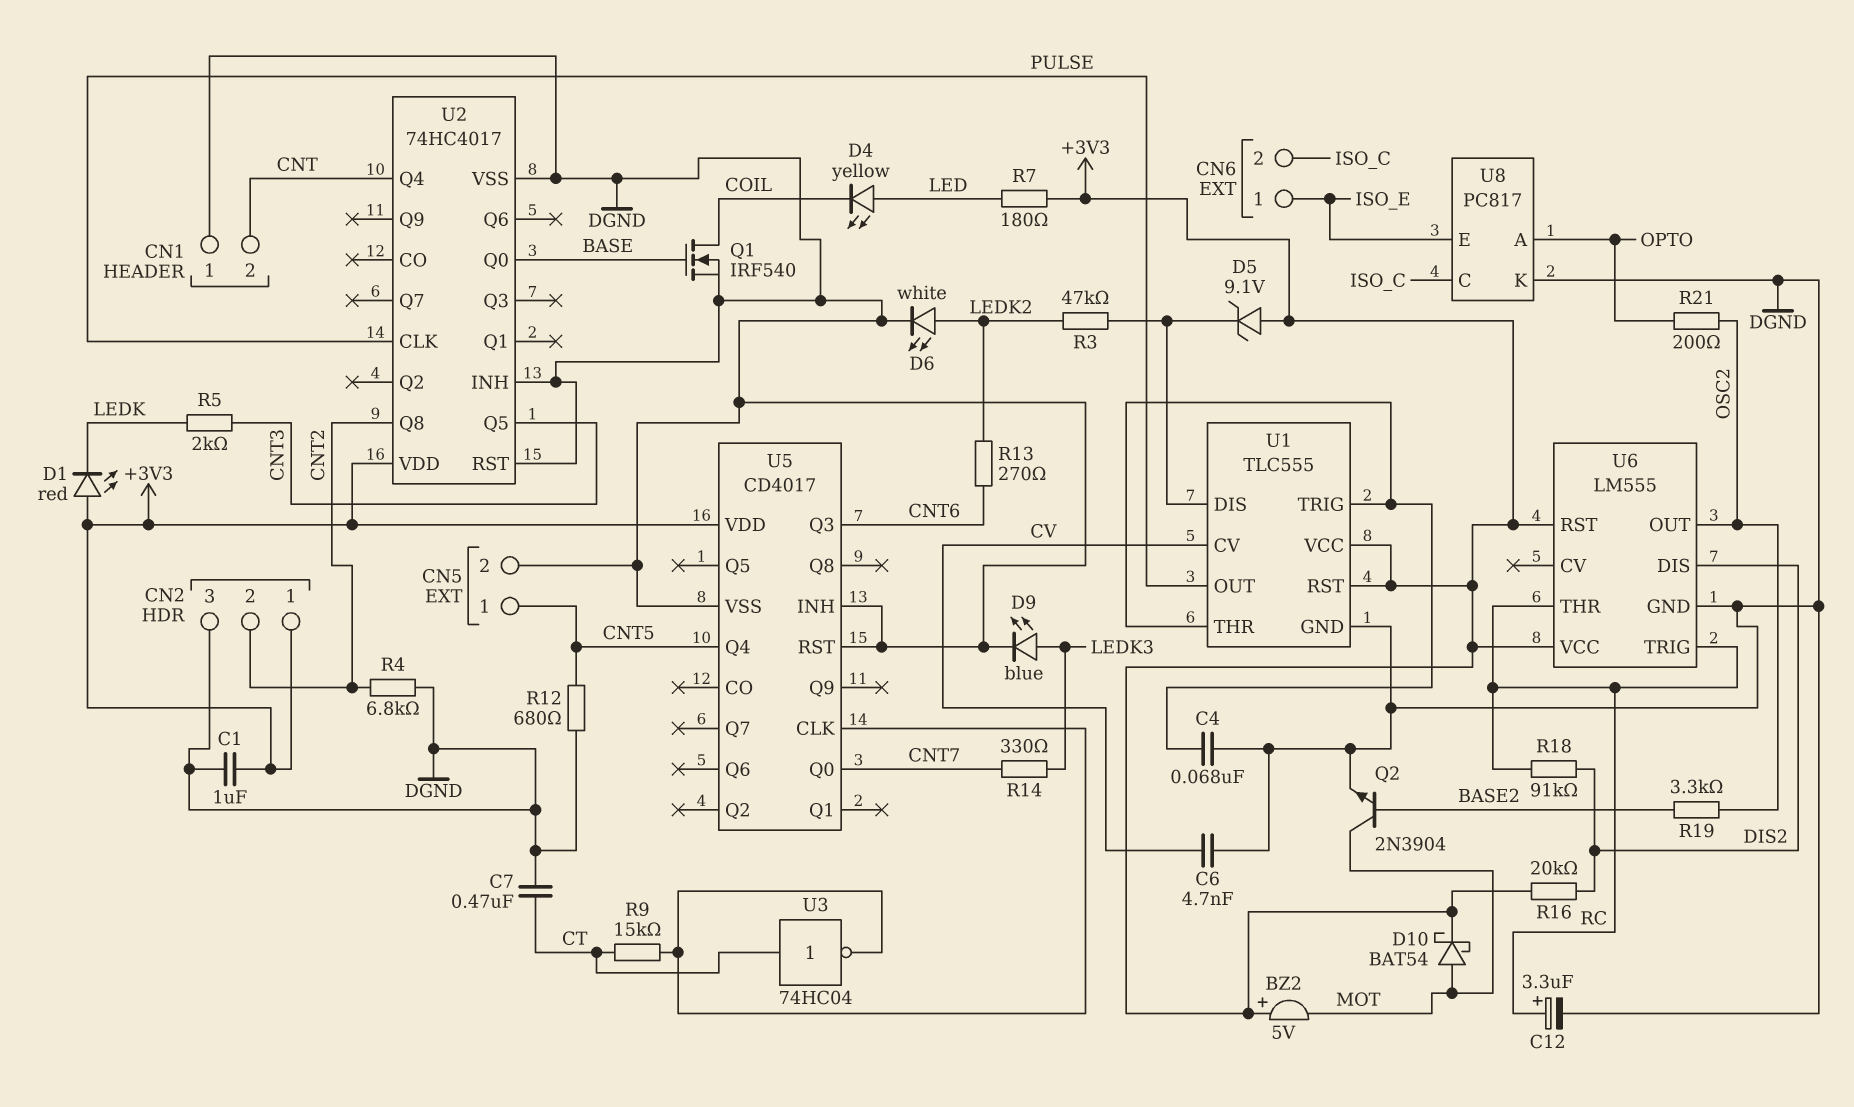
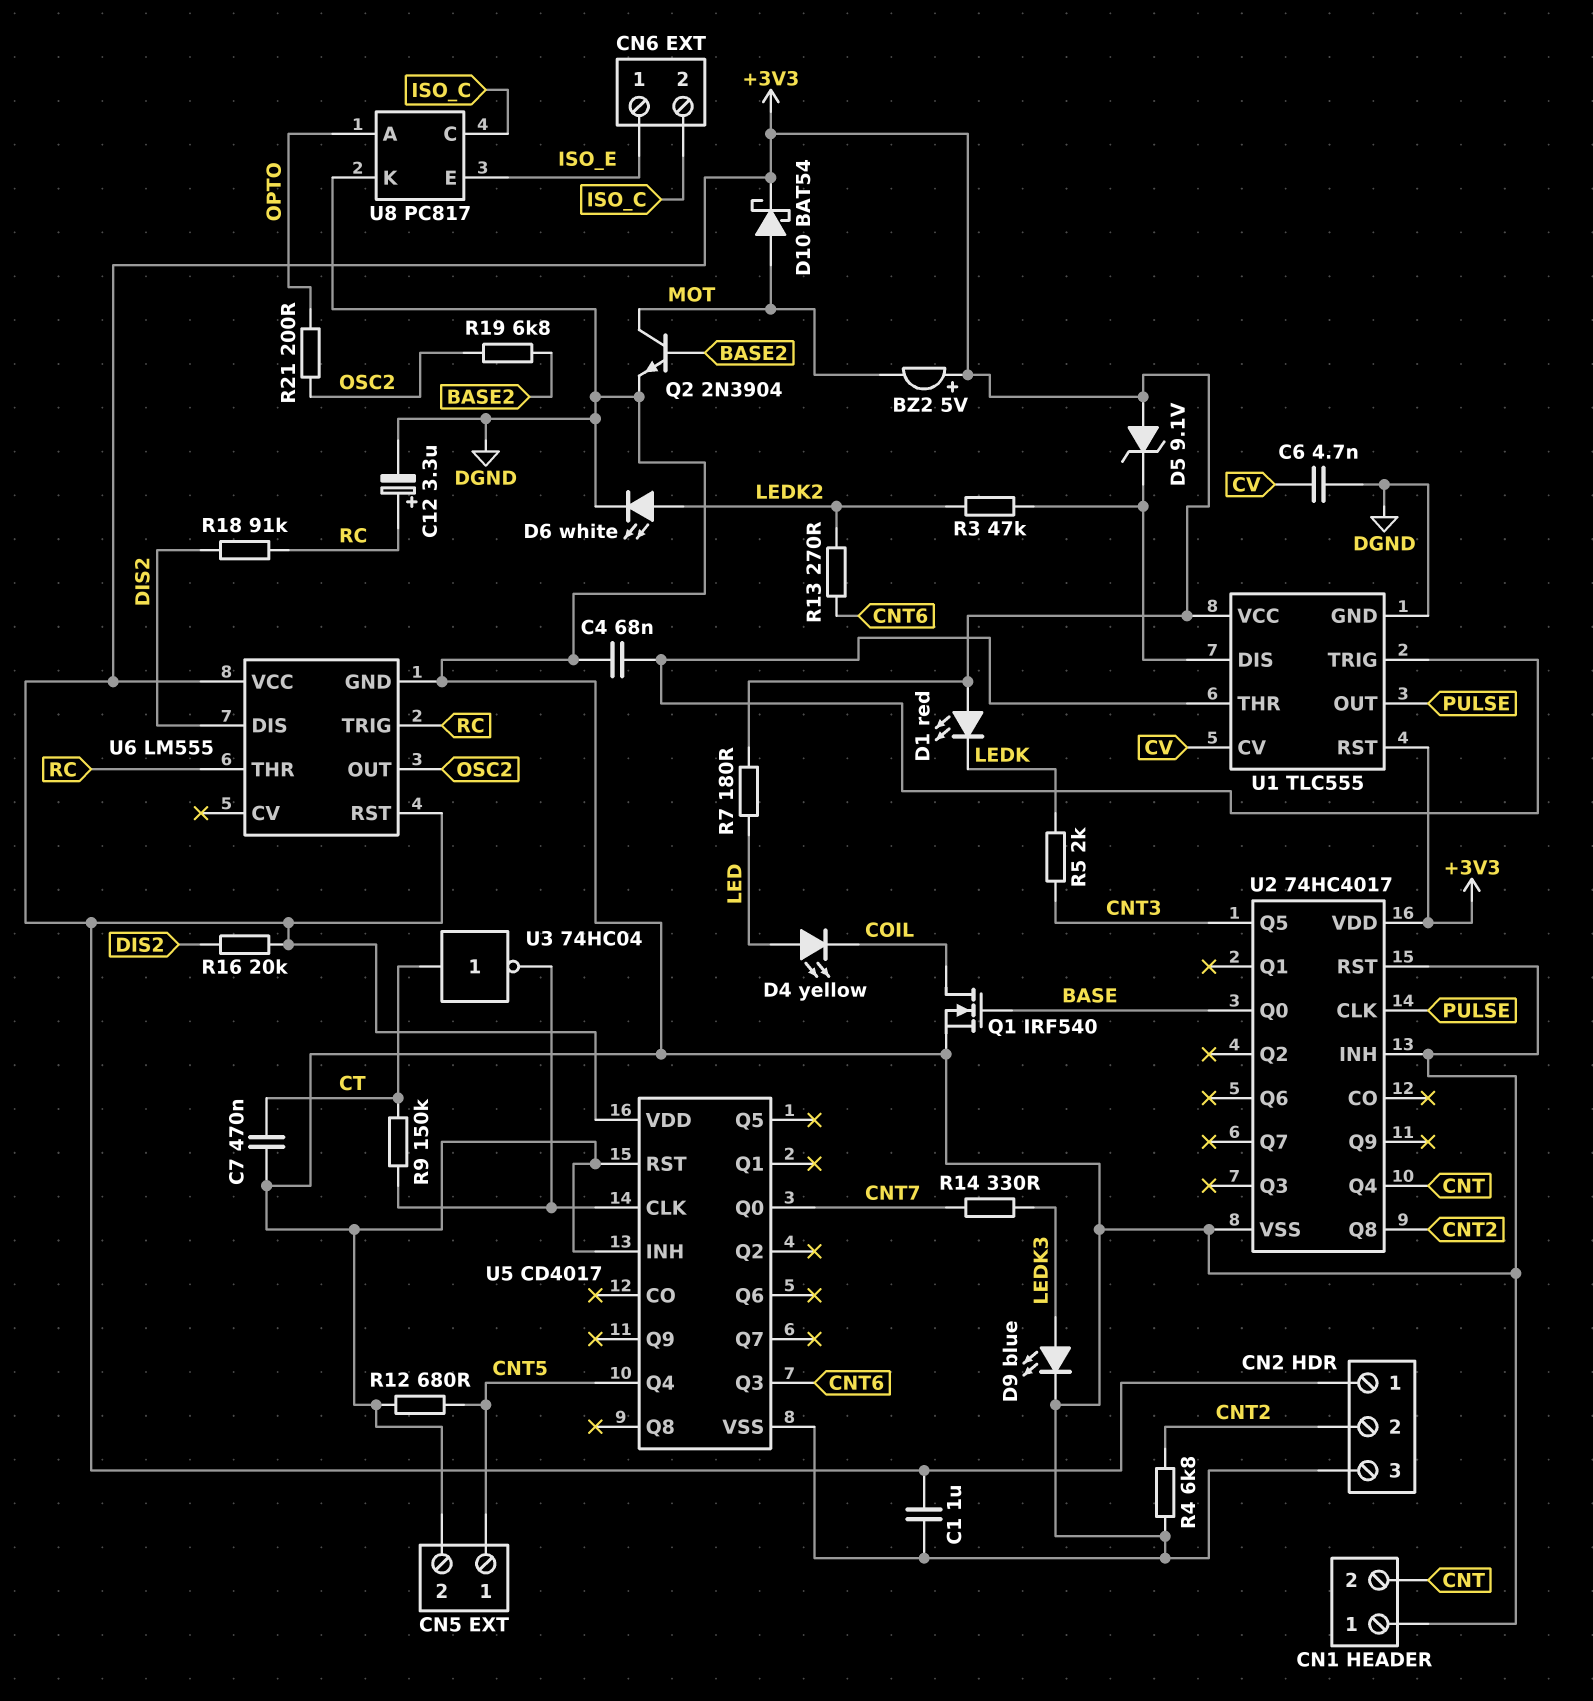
R9: 15k (CT, U5/CLK) -> 150k (CT, U5/CLK)
R19: 3.3k (BASE2, OSC2) -> 6.8k (BASE2, OSC2)

